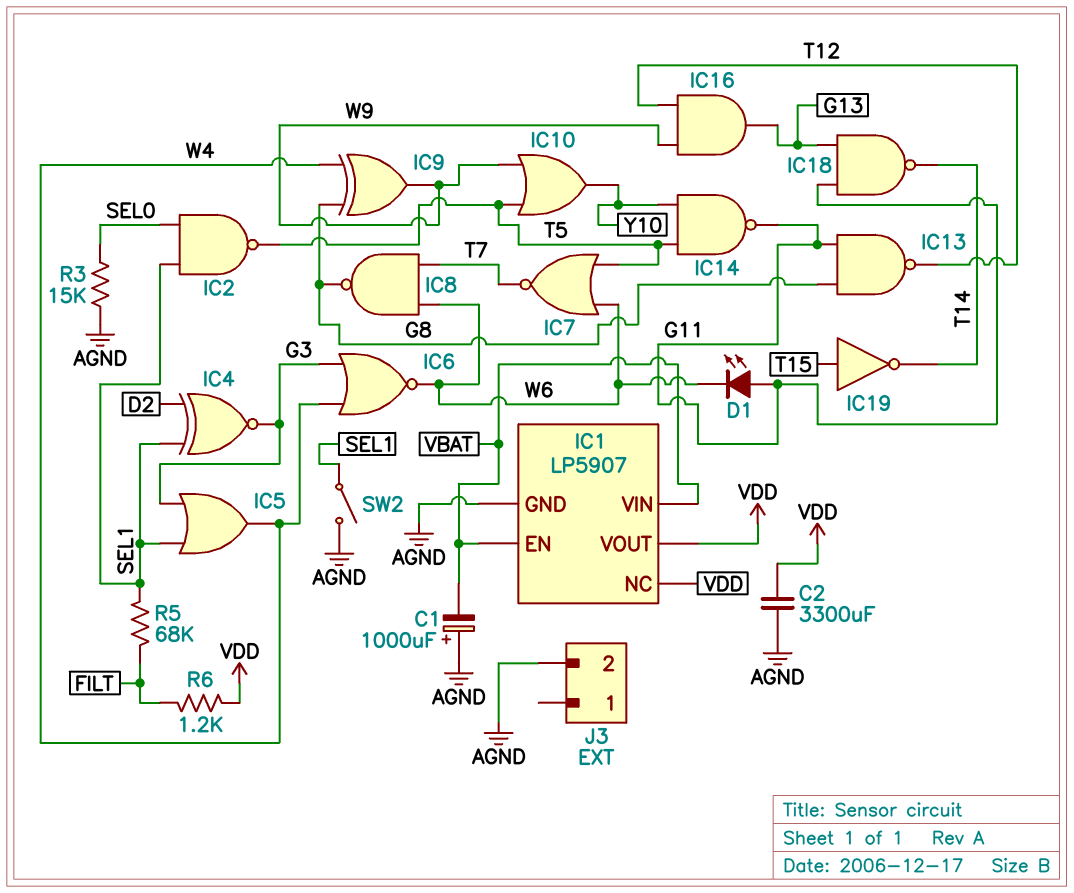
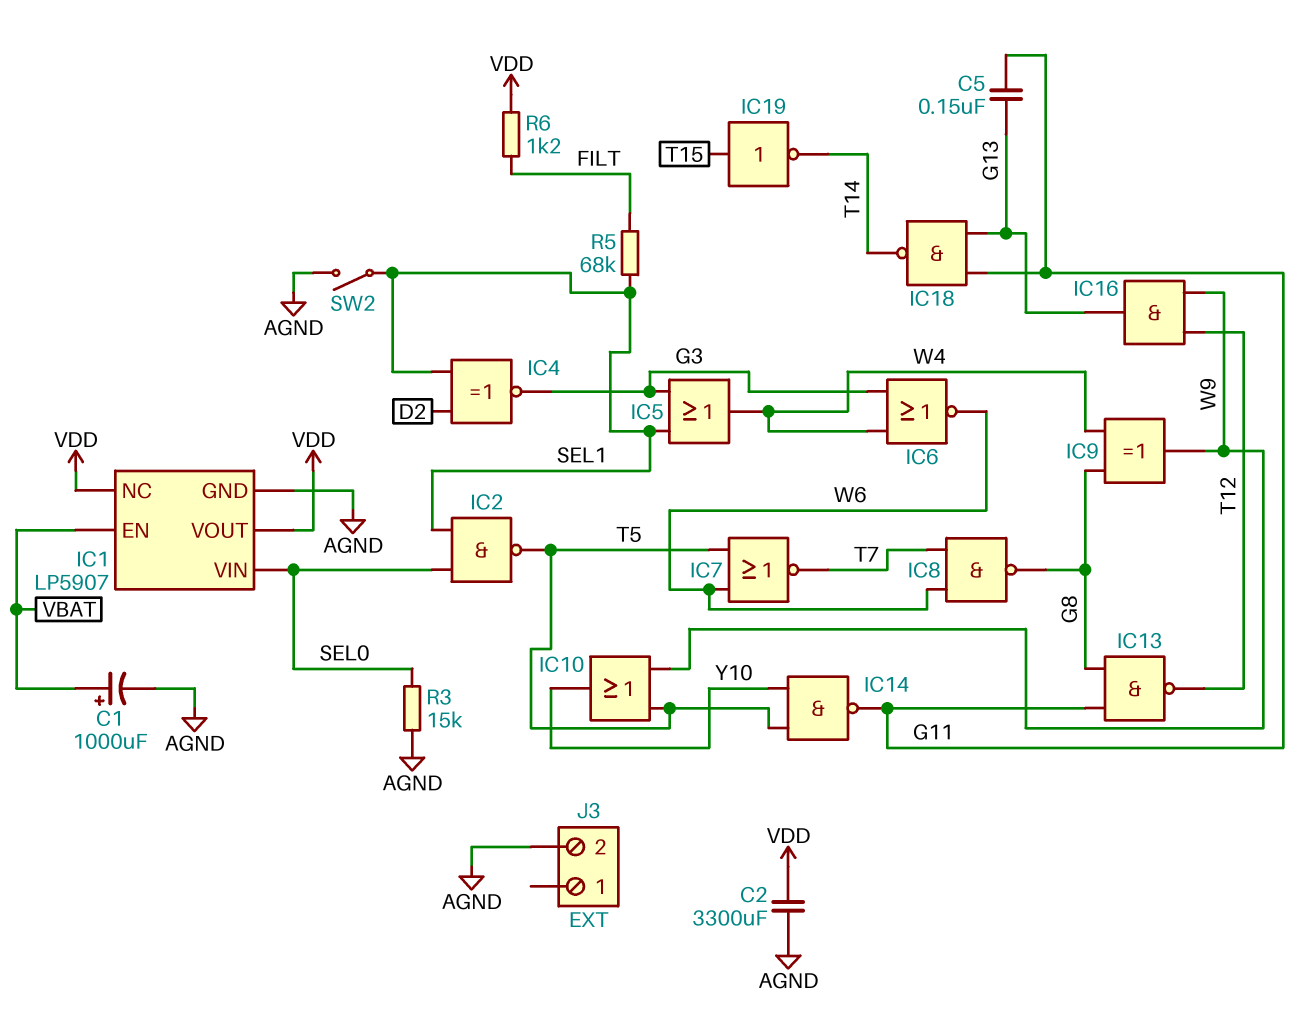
C1: 1000uF (plus AGND, minus VBAT) -> 1000uF (plus VBAT, minus AGND)
C5: none -> 150nF (G11, G13)
D1: LED (A G11, K W6) -> none
IC1 pin VIN: VBAT -> SEL0

